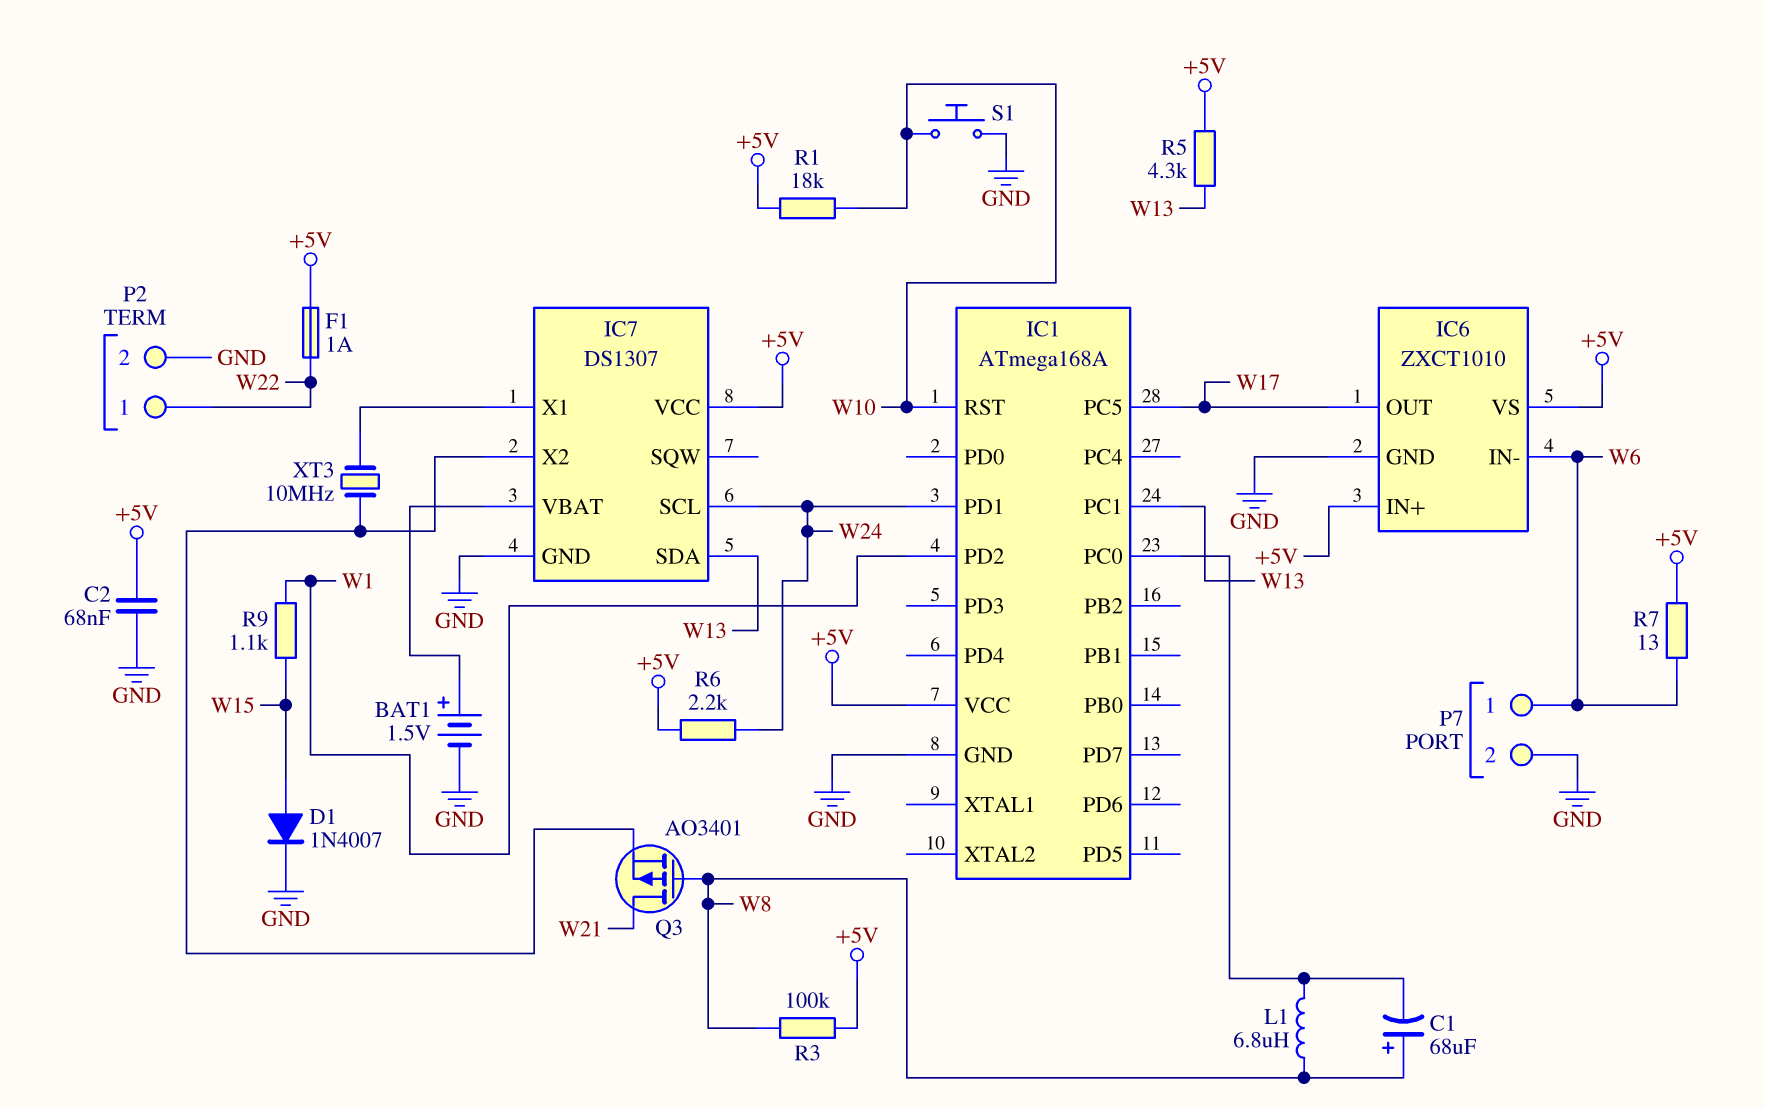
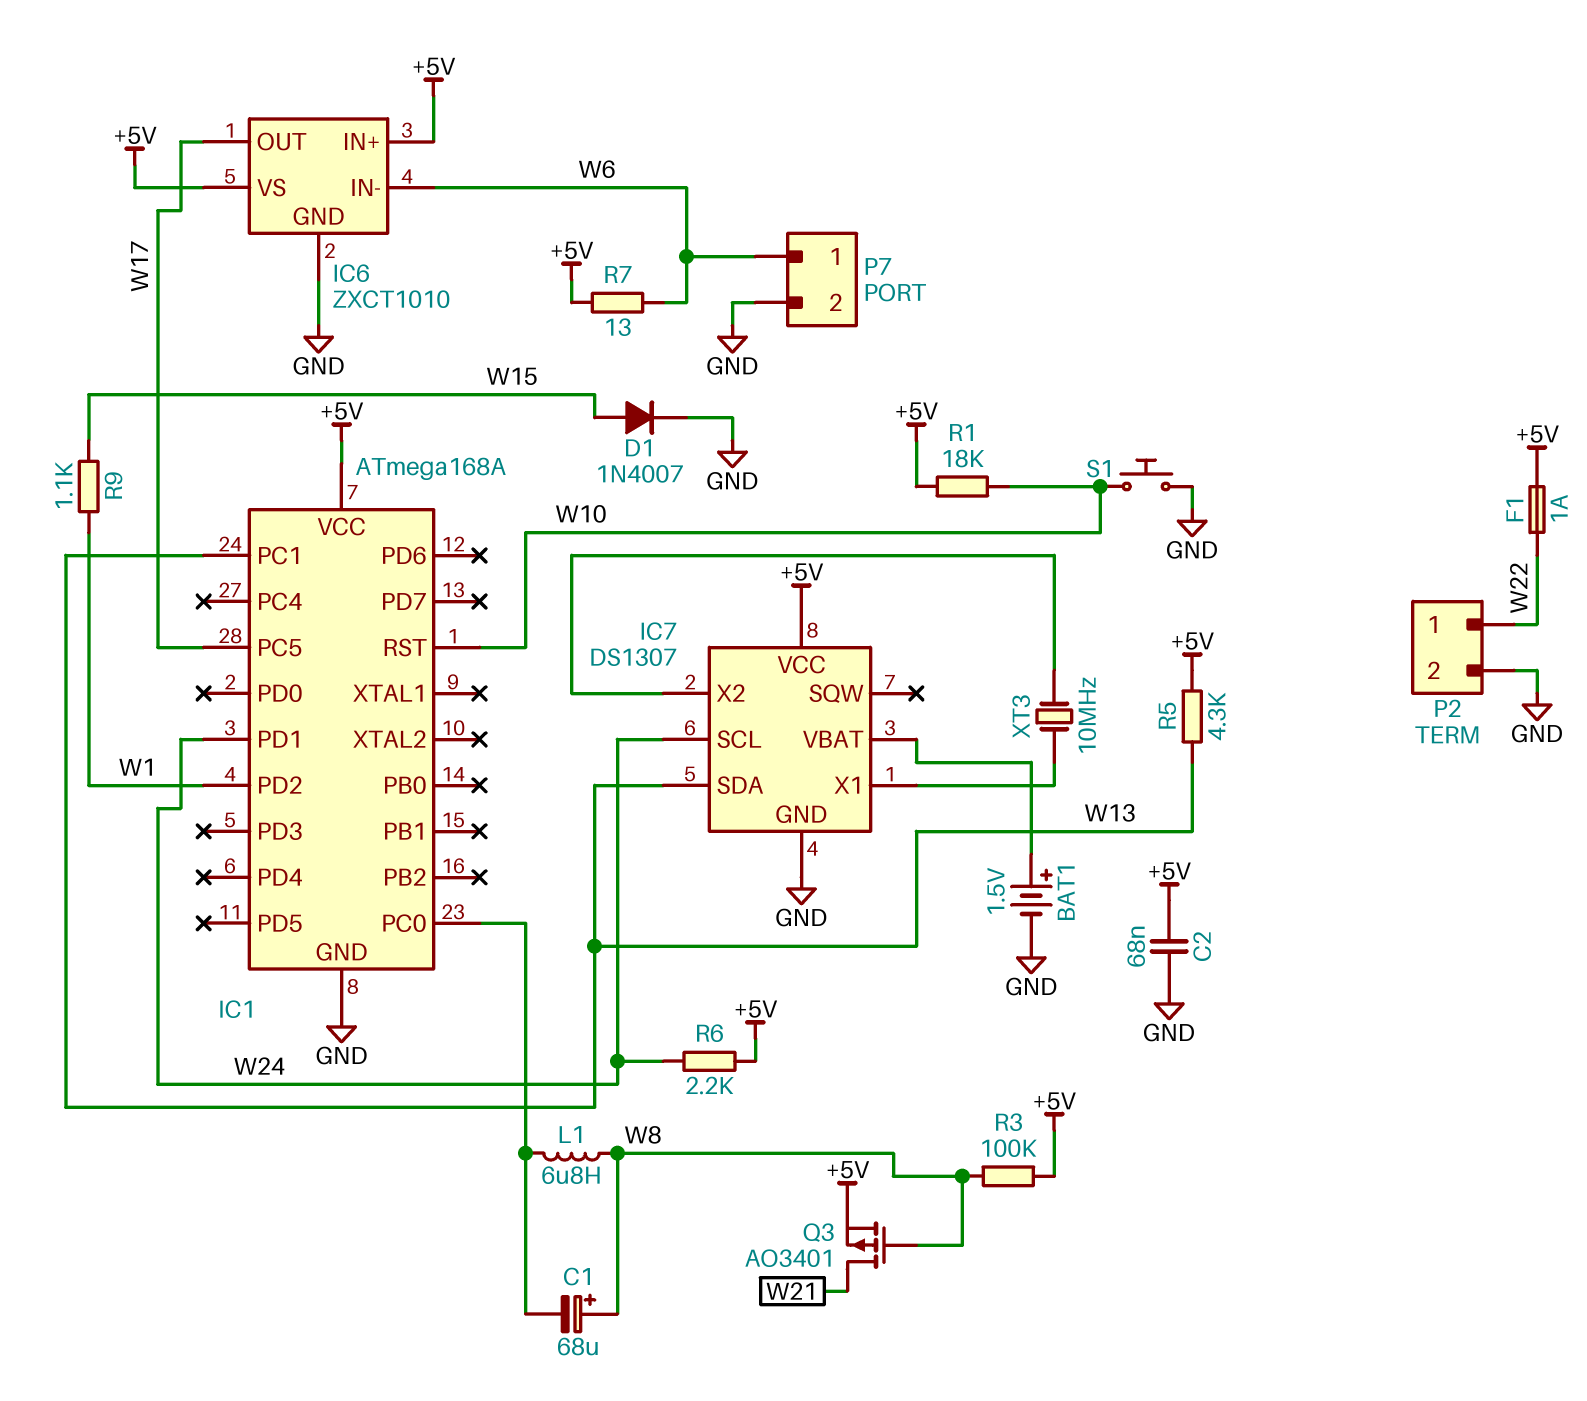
Q3: PMOS AO3401 (G W8, D W21, S IC7/X2) -> PMOS AO3401 (G W8, D W21, S +5V)

